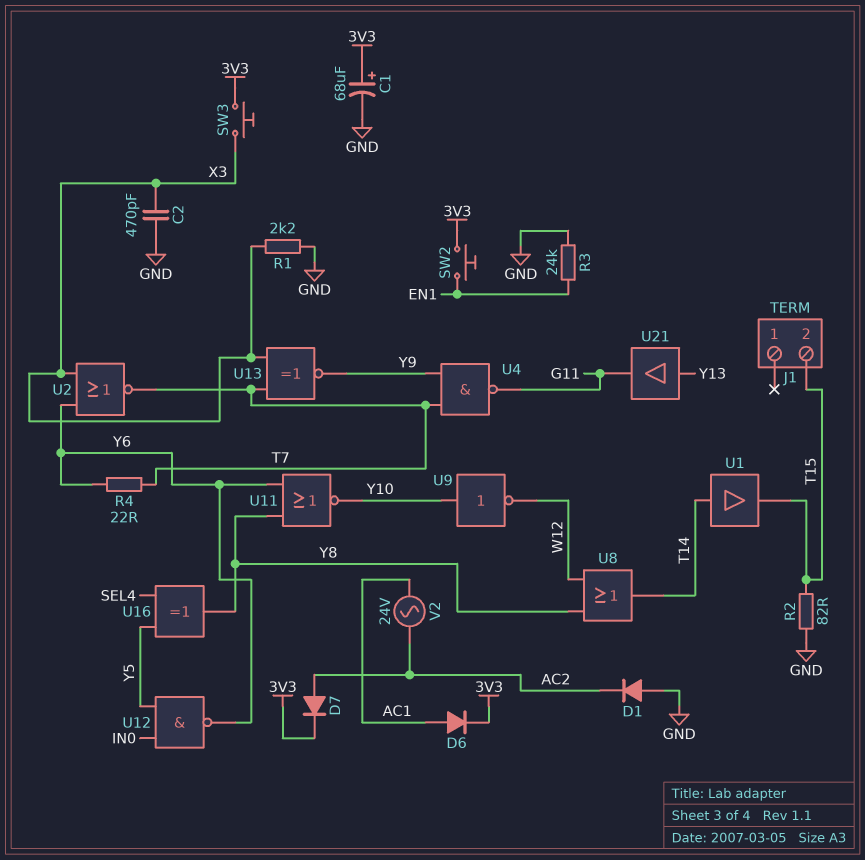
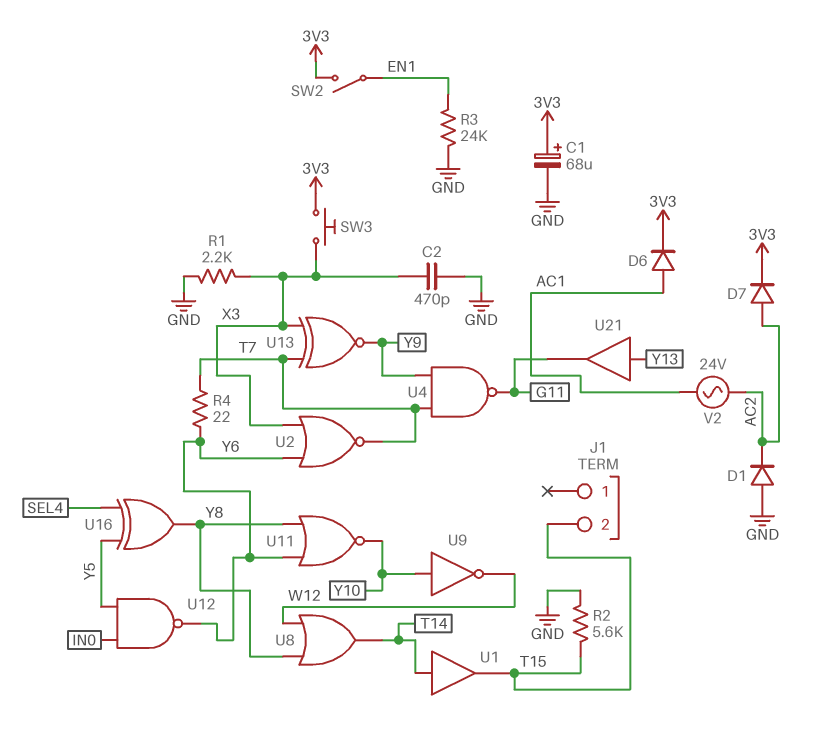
R2: 82 (GND, T15) -> 5.6k (GND, T15)
SW2: button (3V3, EN1) -> switch (3V3, EN1)

